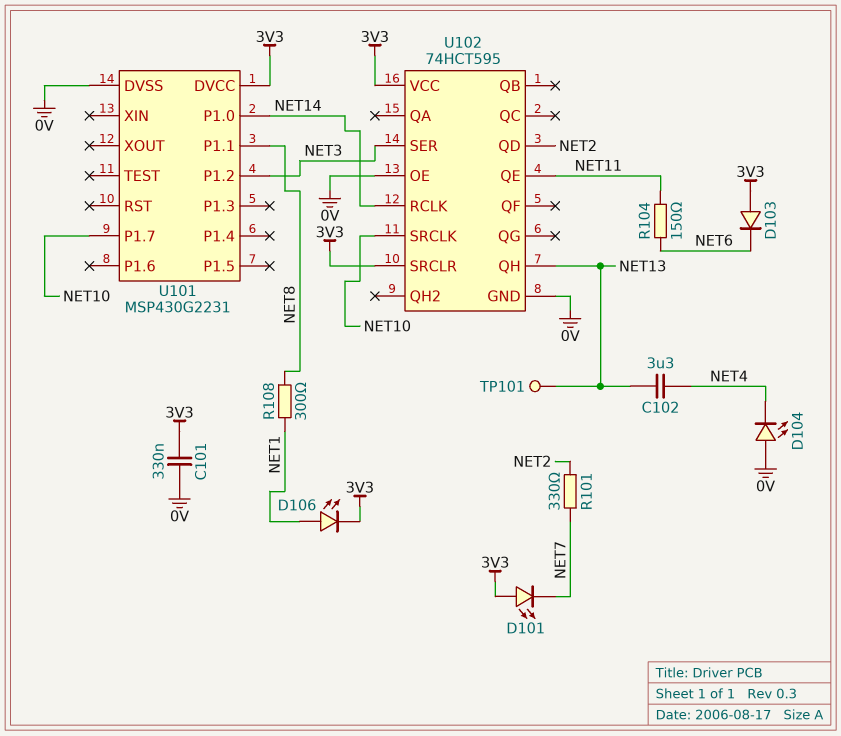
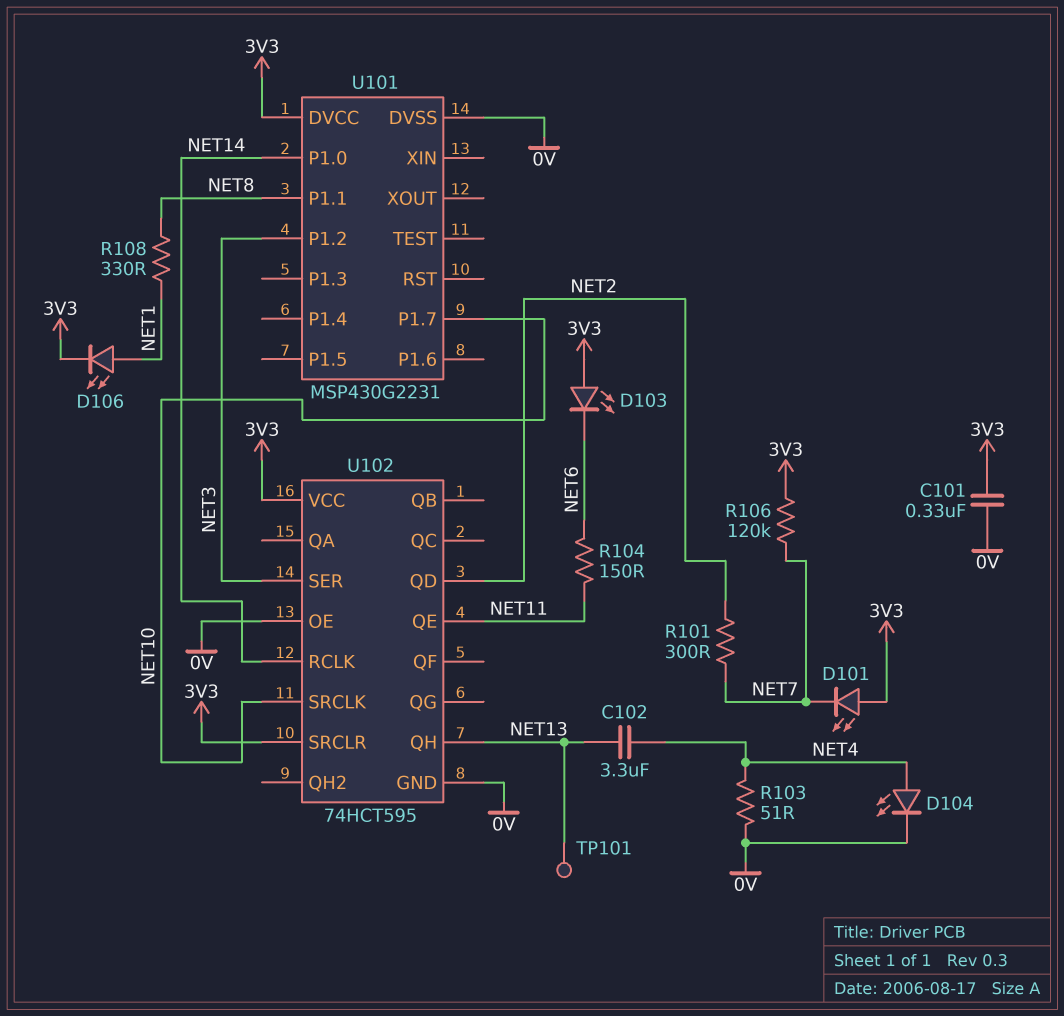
D103: diode (A 3V3, K NET6) -> LED (A 3V3, K NET6)
D104: LED (A 0V, K NET4) -> LED (A NET4, K 0V)
R101: 330 (NET2, NET7) -> 300 (NET2, NET7)
R103: none -> 51 (0V, NET4)
R106: none -> 120k (3V3, NET7)
R108: 300 (NET1, NET8) -> 330 (NET1, NET8)

